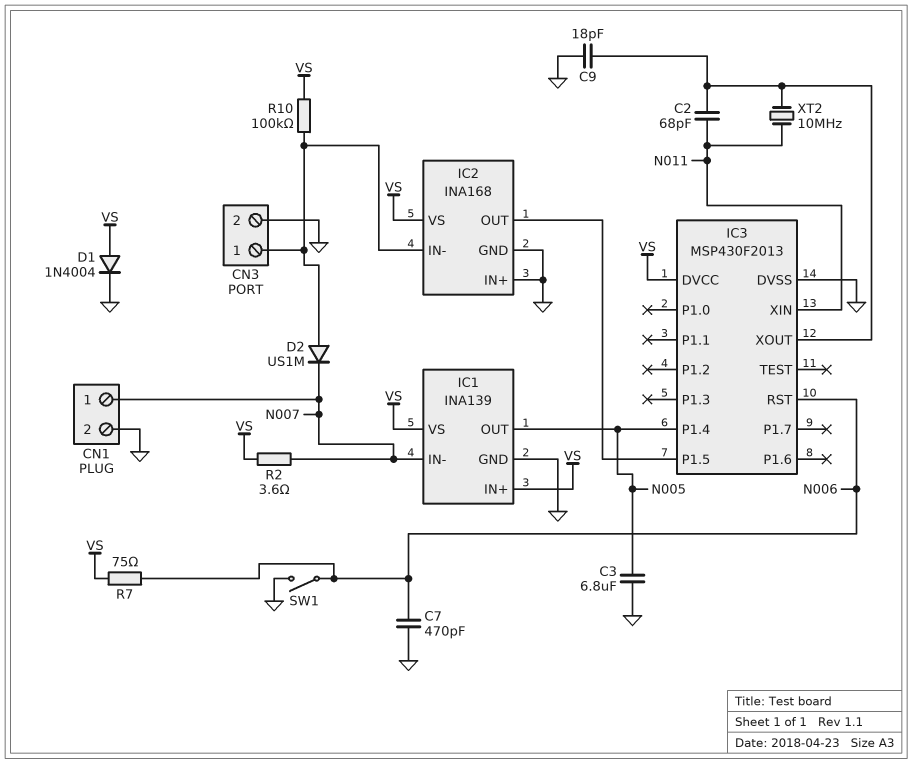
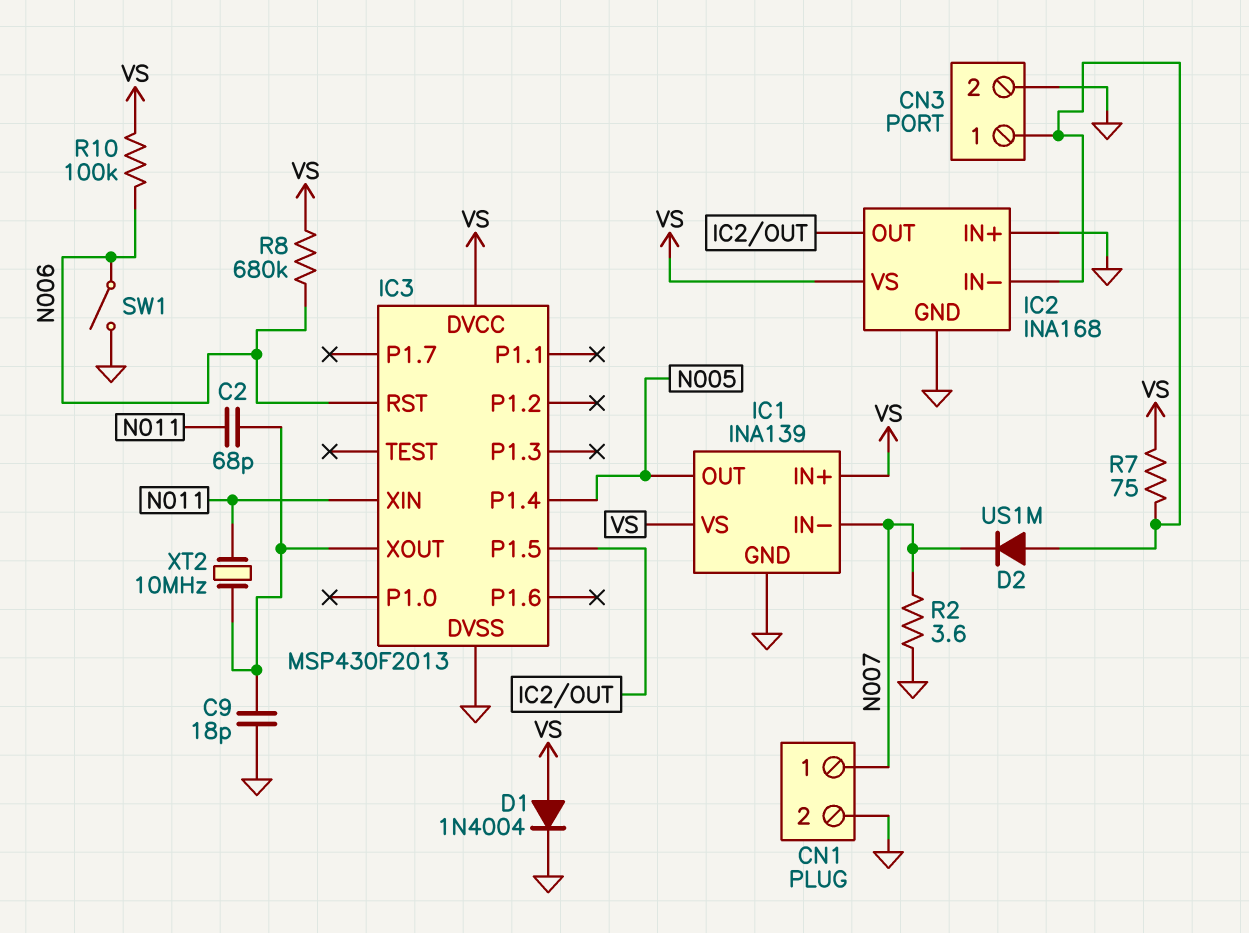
C3: 6.8uF (GND, N005) -> none
C7: 470pF (GND, N006) -> none
R2: 3.6 (N007, VS) -> 3.6 (GND, N007)
R7: 75 (N006, VS) -> 75 (CN3/1, VS)
R8: none -> 680k (N006, VS)
R10: 100k (CN3/1, VS) -> 100k (N006, VS)

